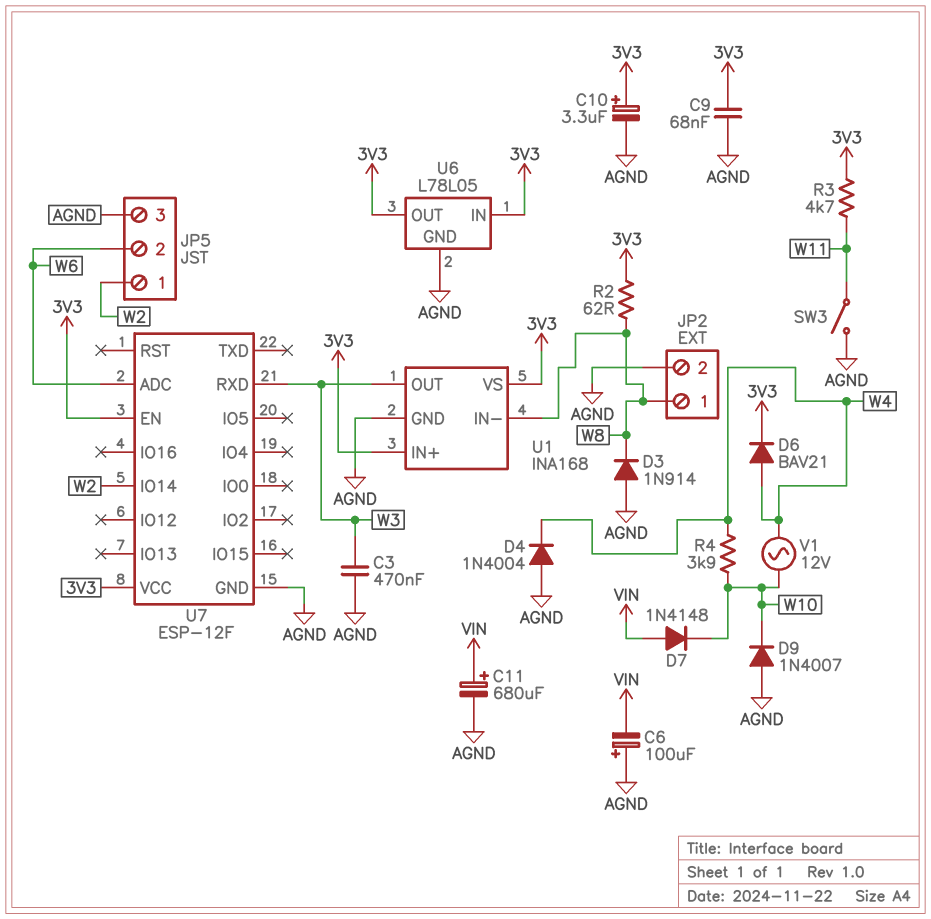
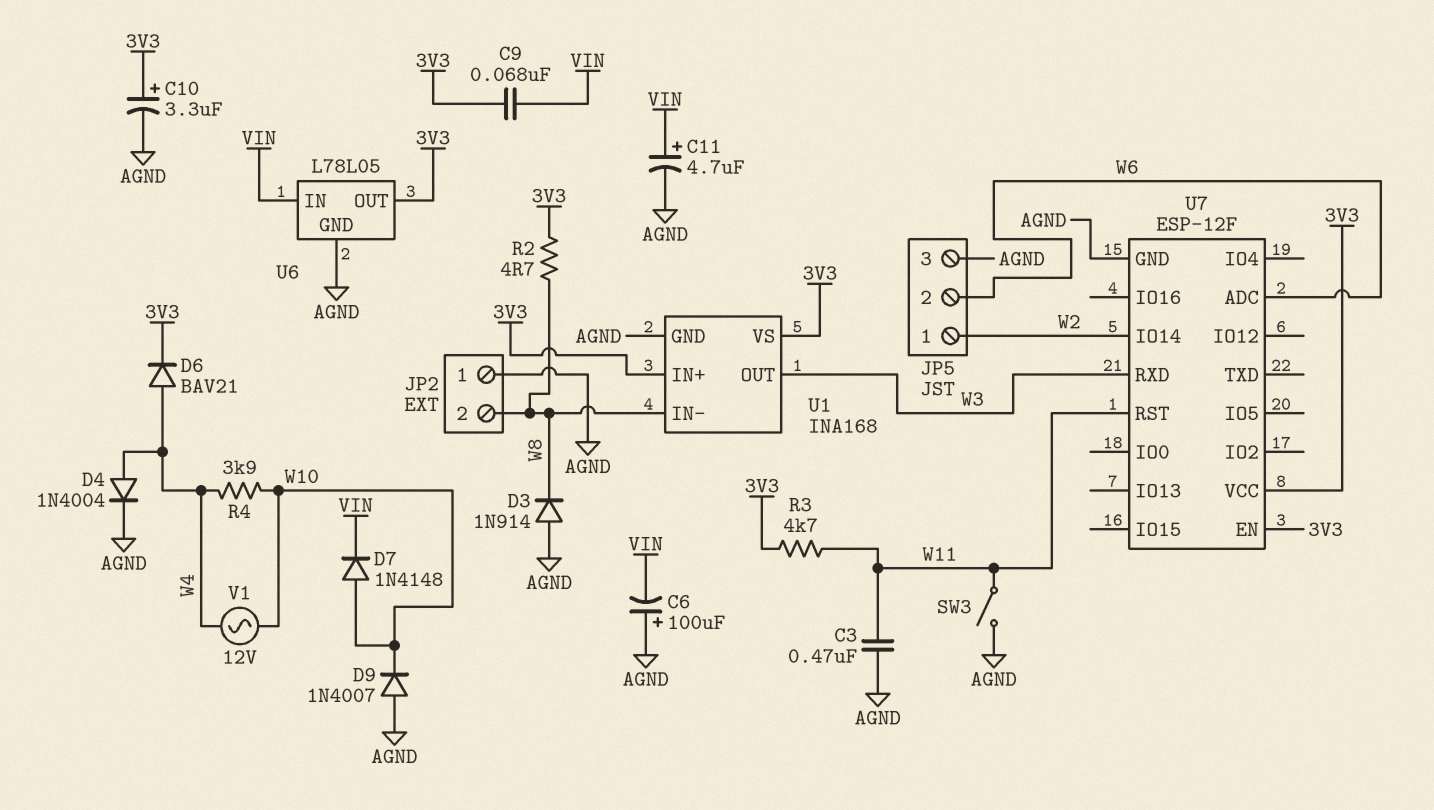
C3: 470nF (AGND, W3) -> 470nF (AGND, W11)
C9: 68nF (3V3, AGND) -> 68nF (3V3, VIN)
C11: 680uF (plus VIN, minus AGND) -> 4.7uF (plus VIN, minus AGND)
D4: diode 1N4004 (A AGND, K W4) -> diode 1N4004 (A W4, K AGND)
D7: diode 1N4148 (A VIN, K W10) -> diode 1N4148 (A W10, K VIN)
JP2 pin 1: W8 -> AGND
JP2 pin 2: AGND -> W8
R2: 62 (3V3, W8) -> 4.7 (3V3, W8)
U6 pin IN: 3V3 -> VIN
U7 pin RST: none -> W11

